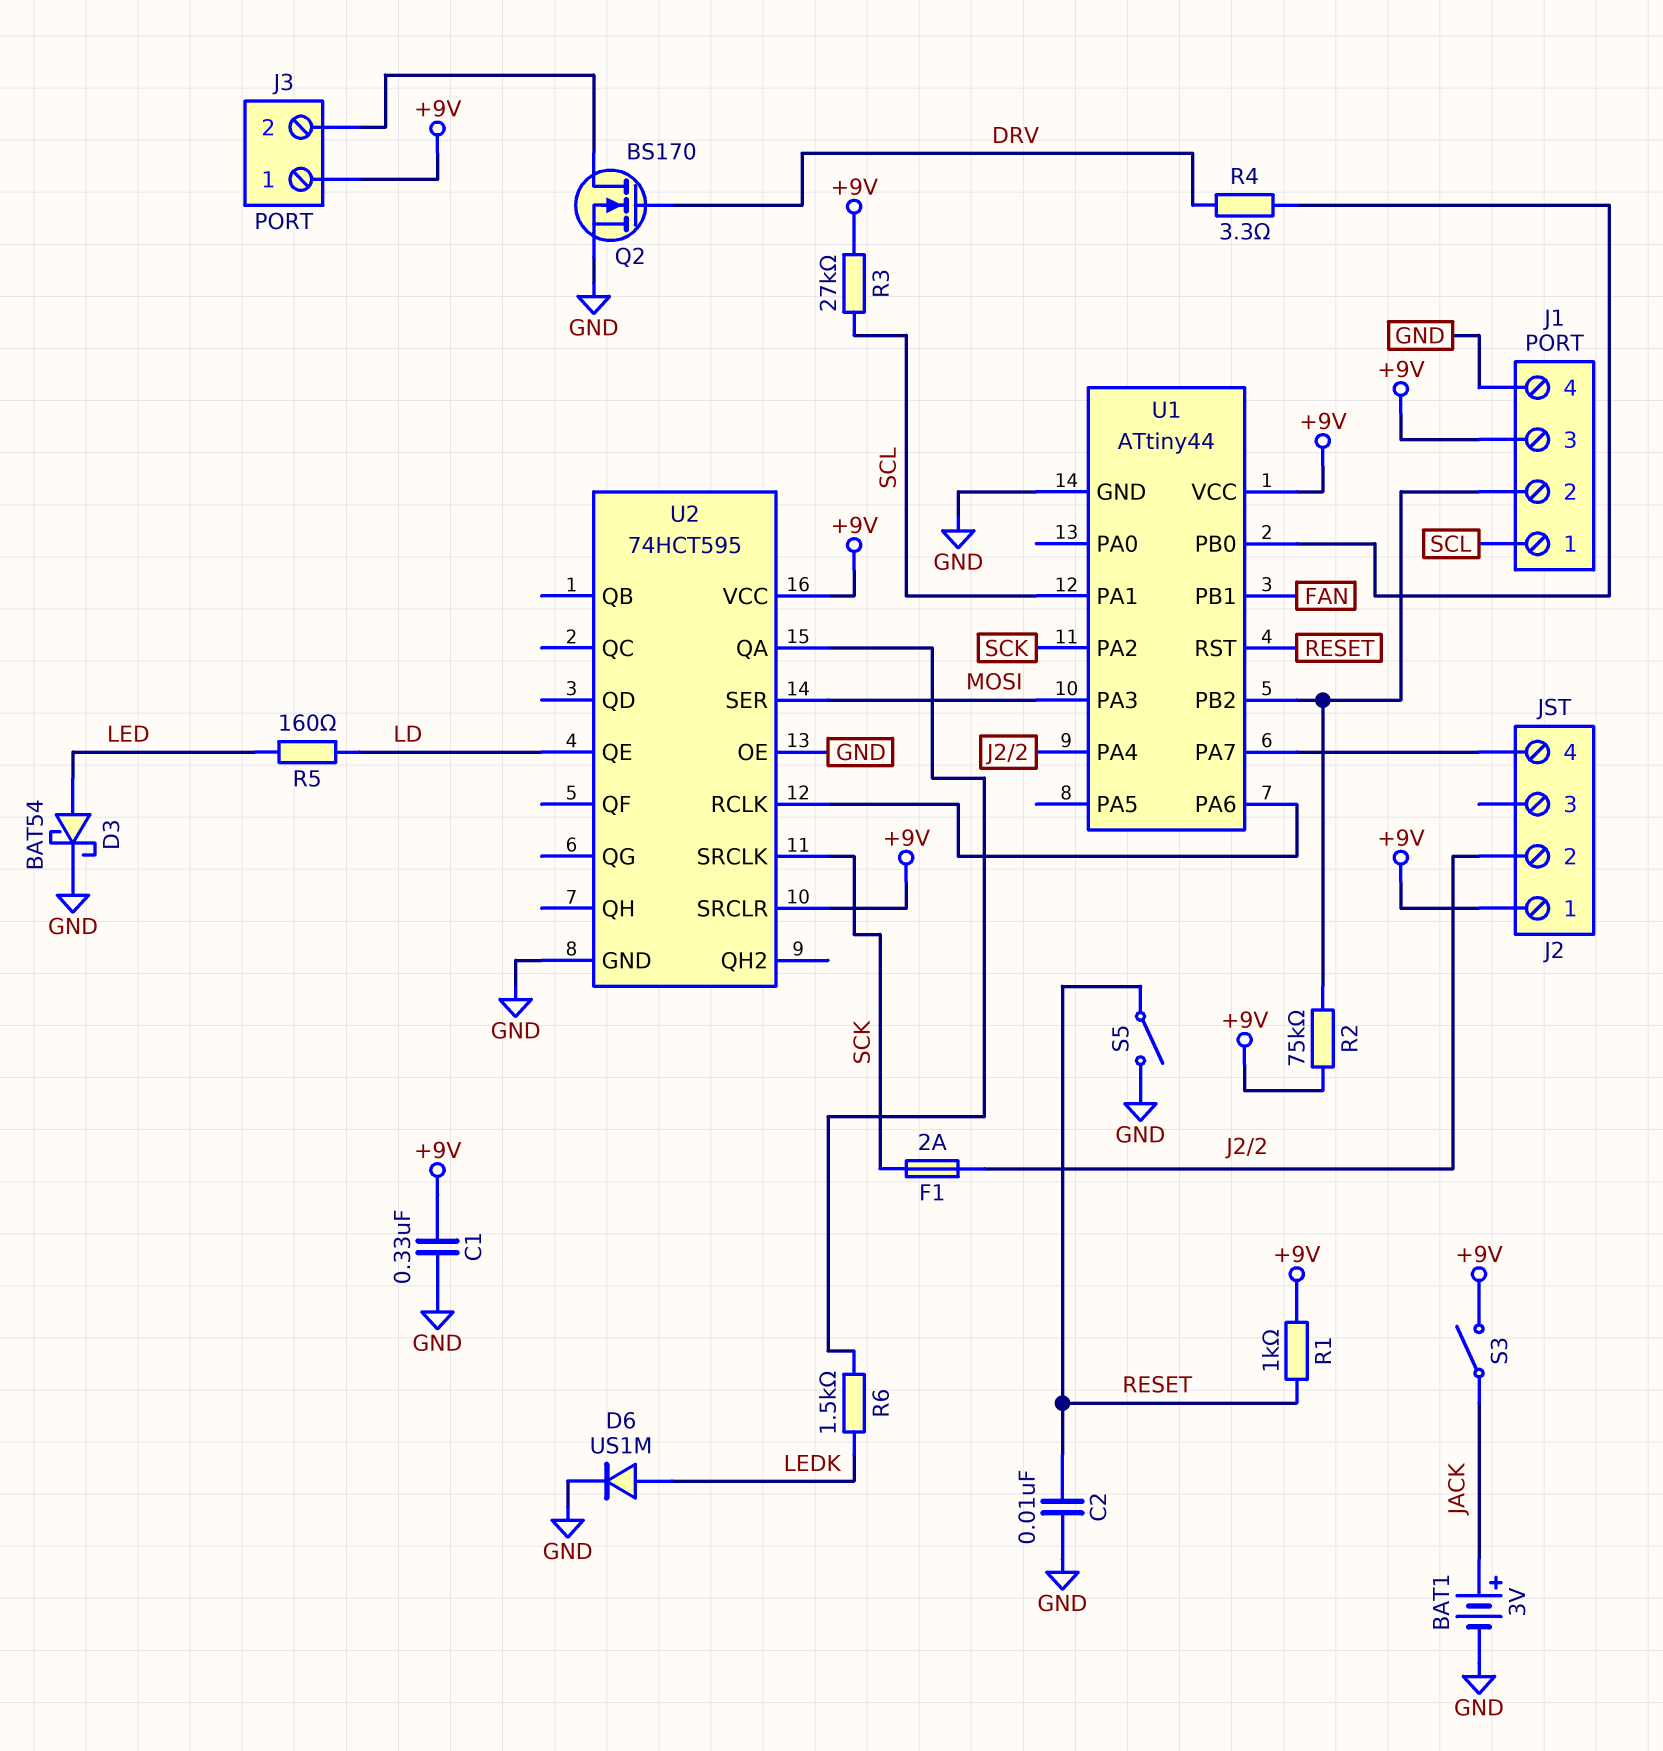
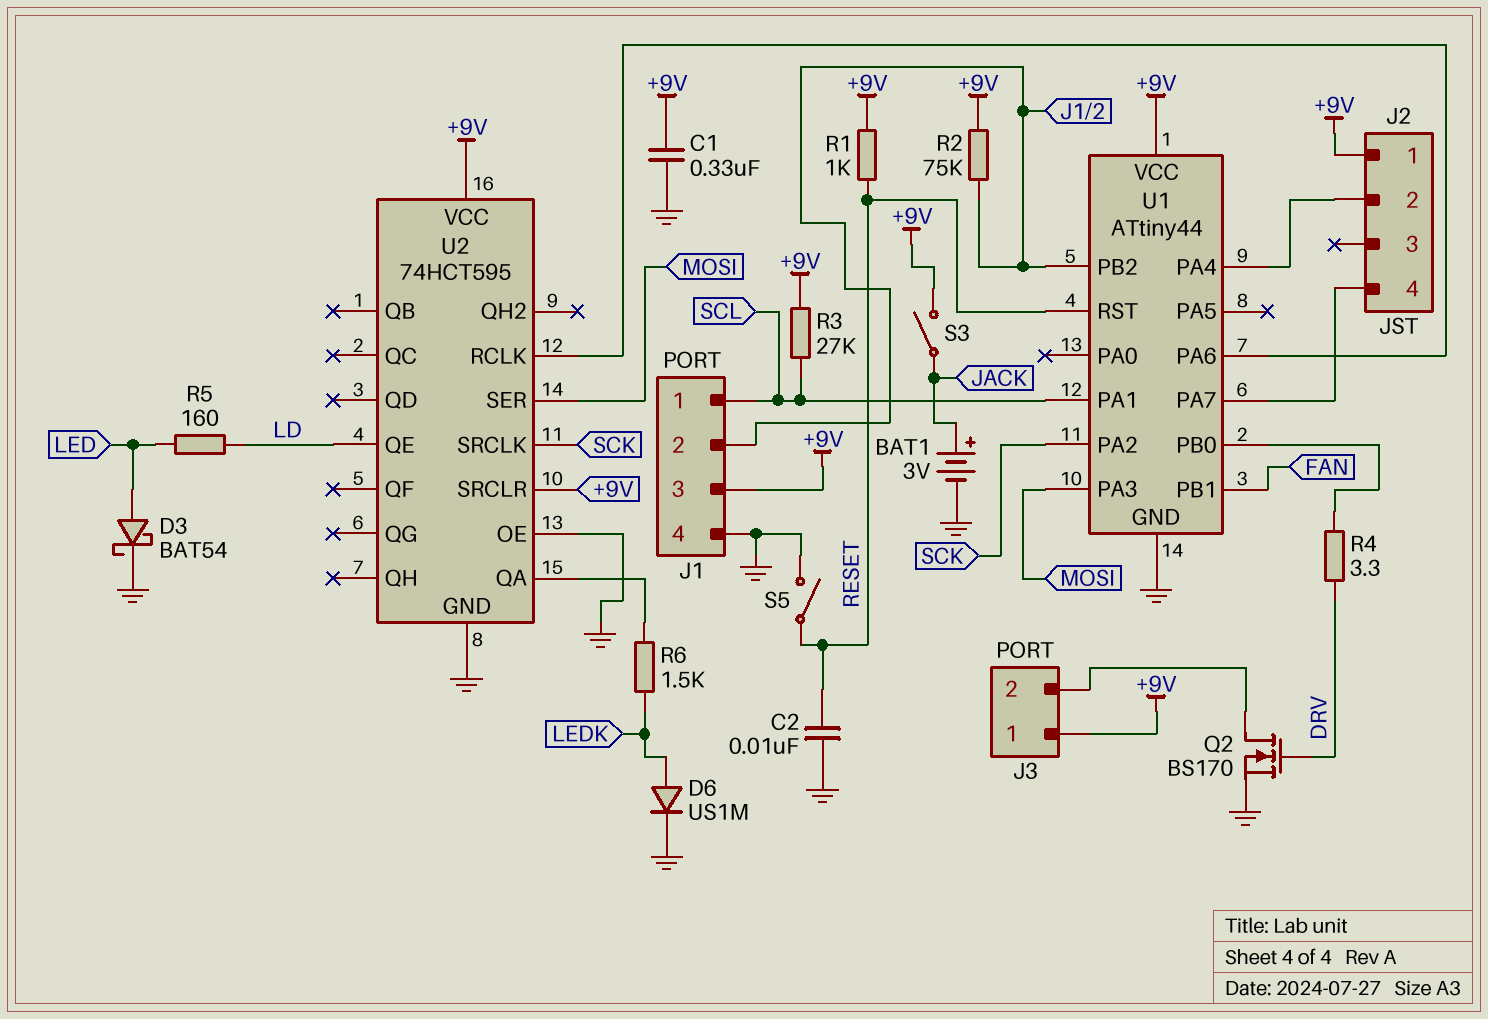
F1: 2A (J2/2, SCK) -> none

